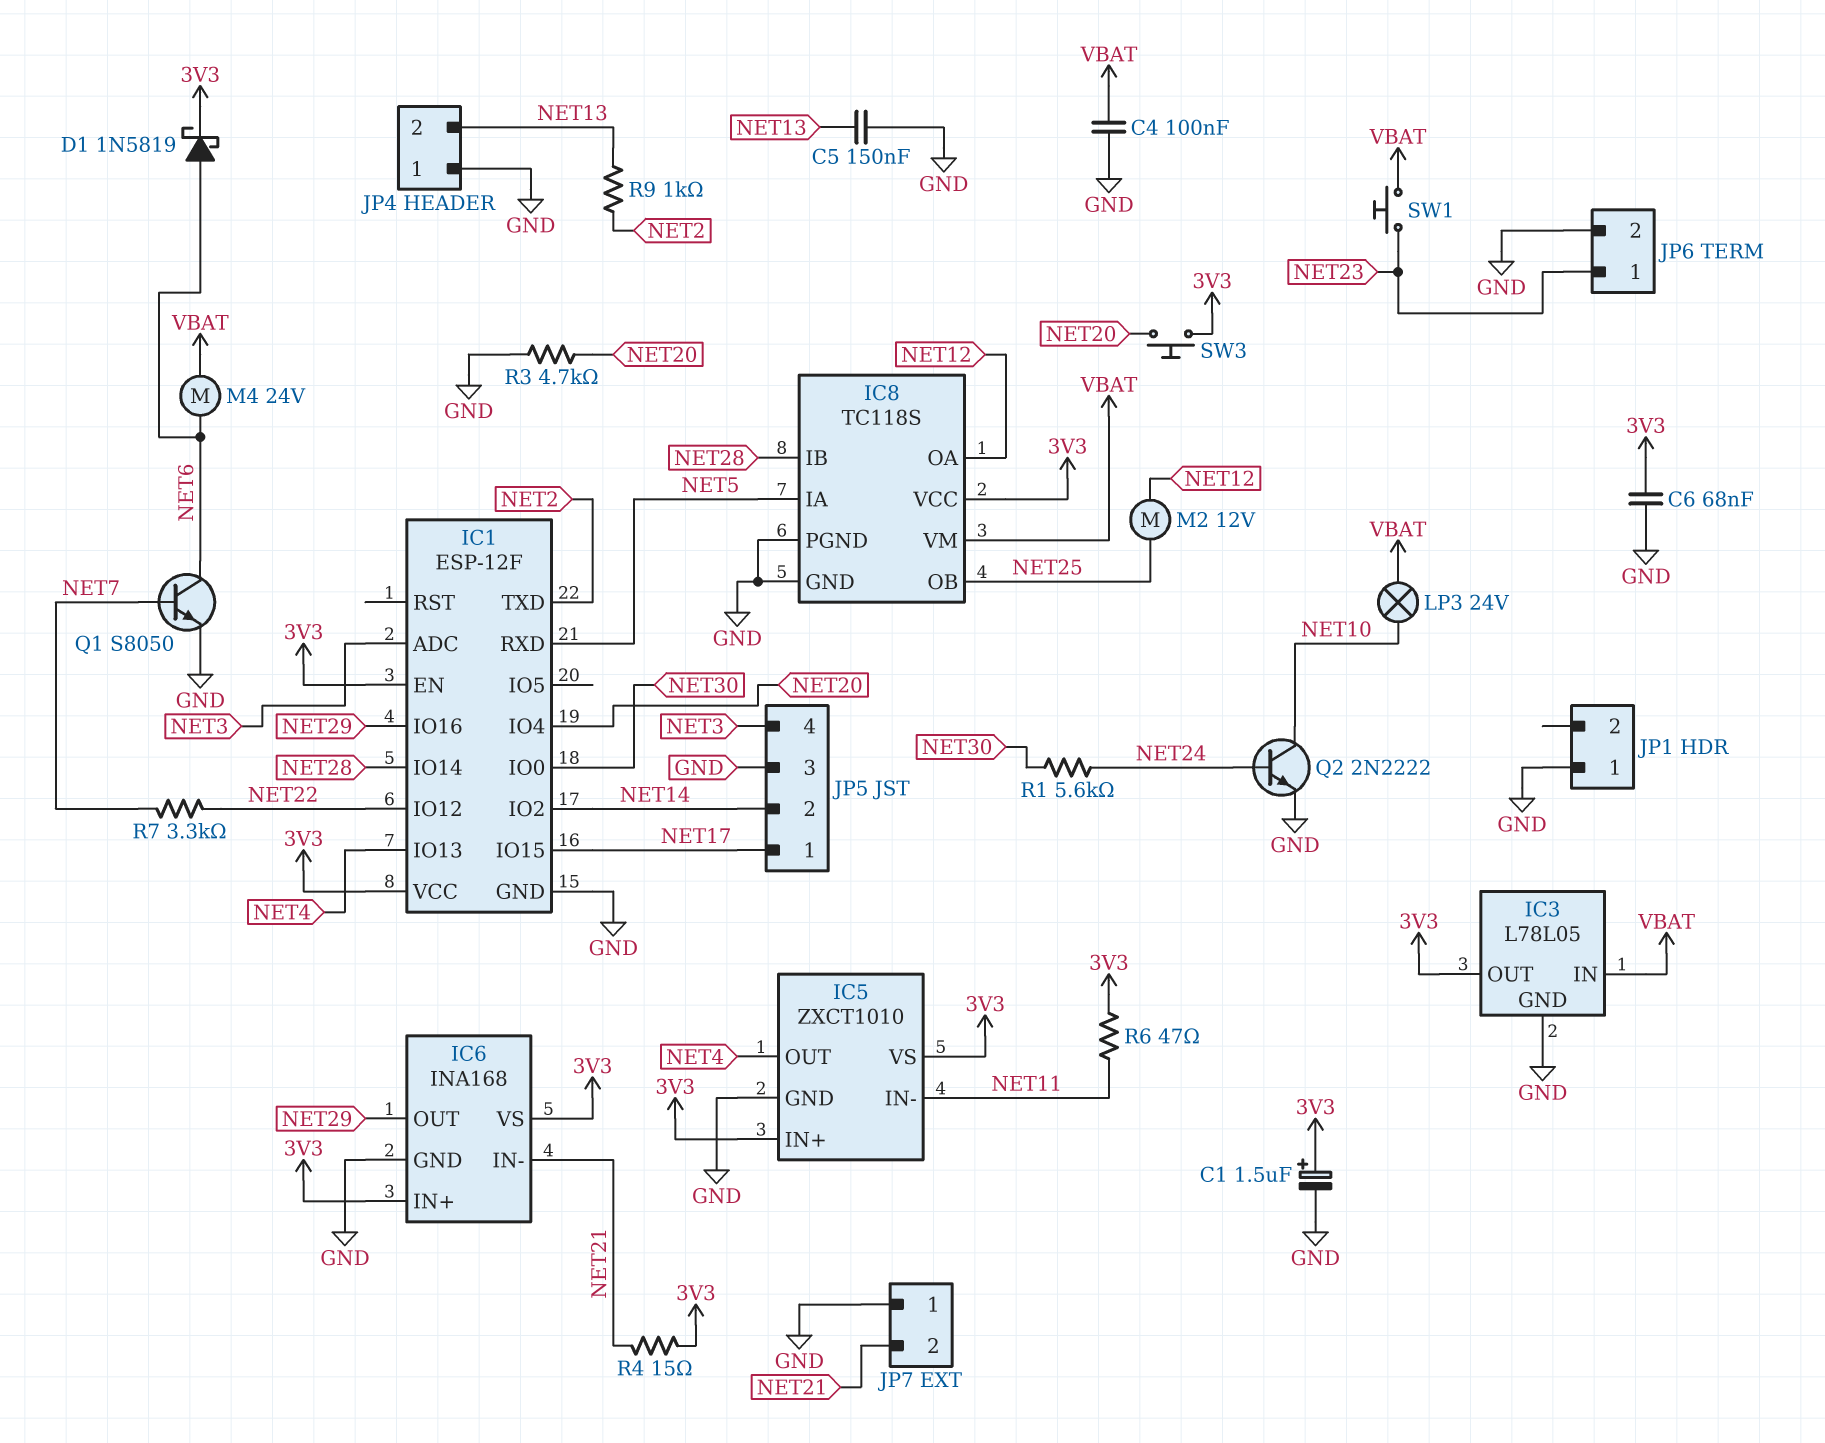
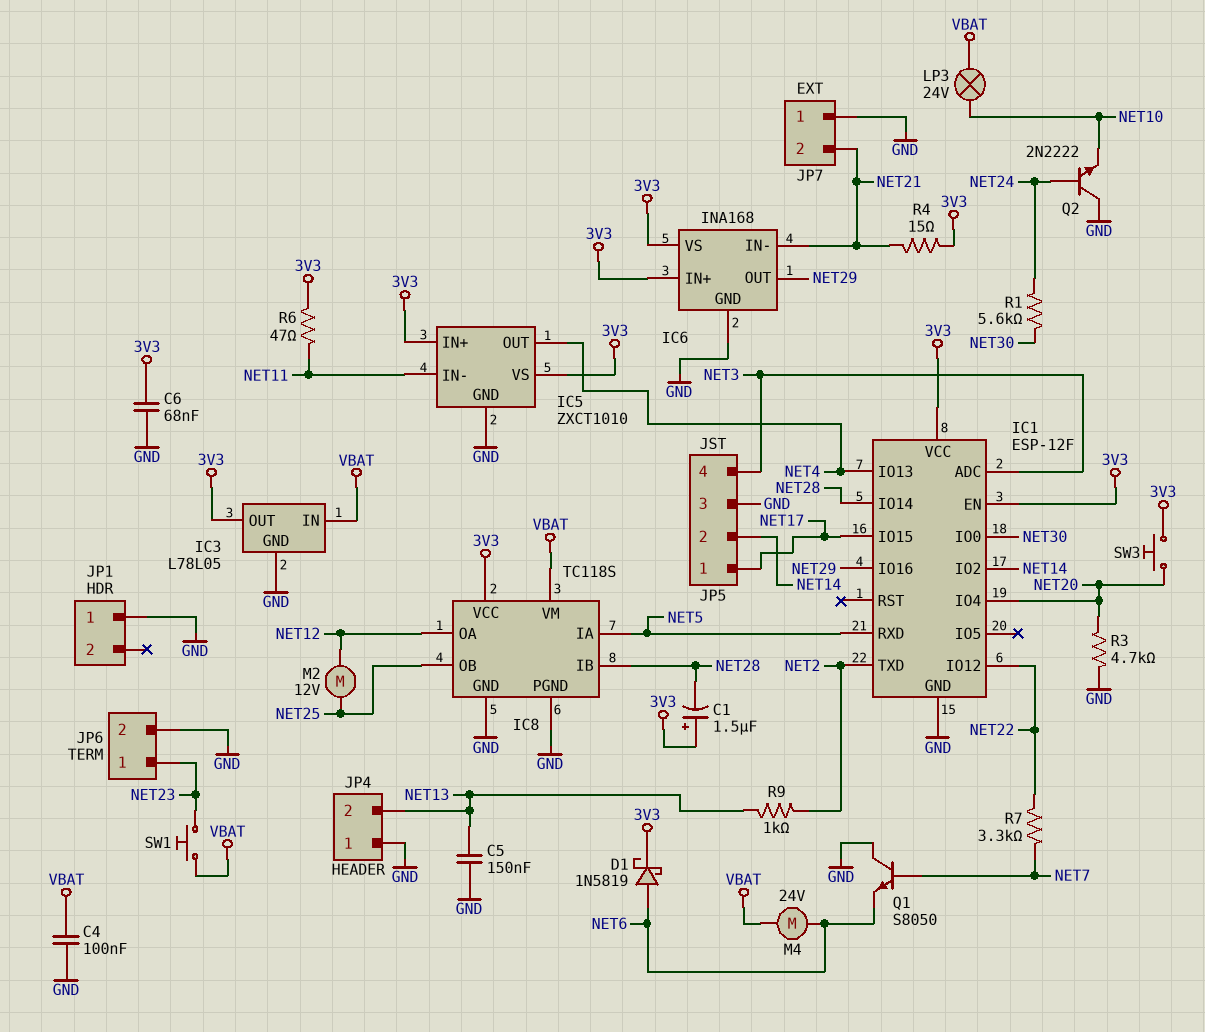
C1: 1.5uF (plus 3V3, minus GND) -> 1.5uF (plus 3V3, minus NET28)
Q1: NPN S8050 (B NET7, C NET6, E GND) -> NPN S8050 (B NET7, C GND, E NET6)
Q2: NPN 2N2222 (B NET24, C NET10, E GND) -> NPN 2N2222 (B NET24, C GND, E NET10)

